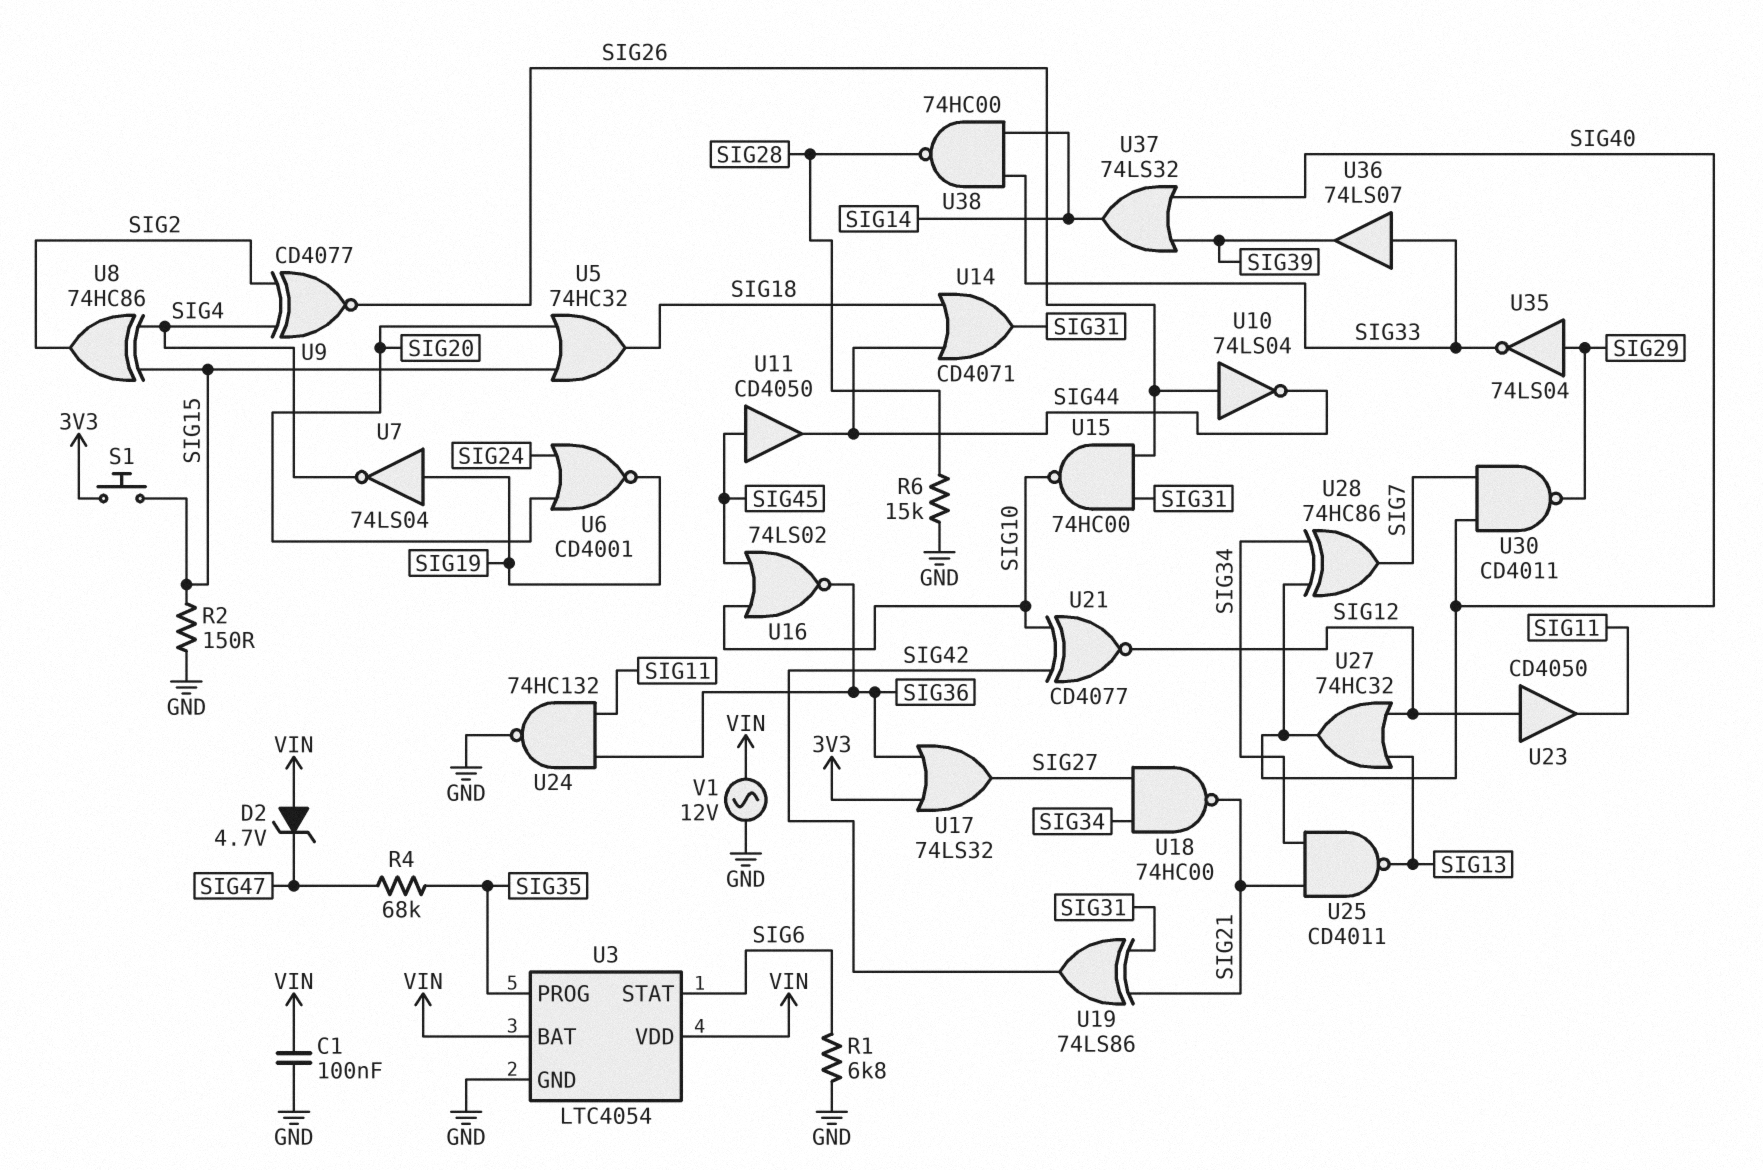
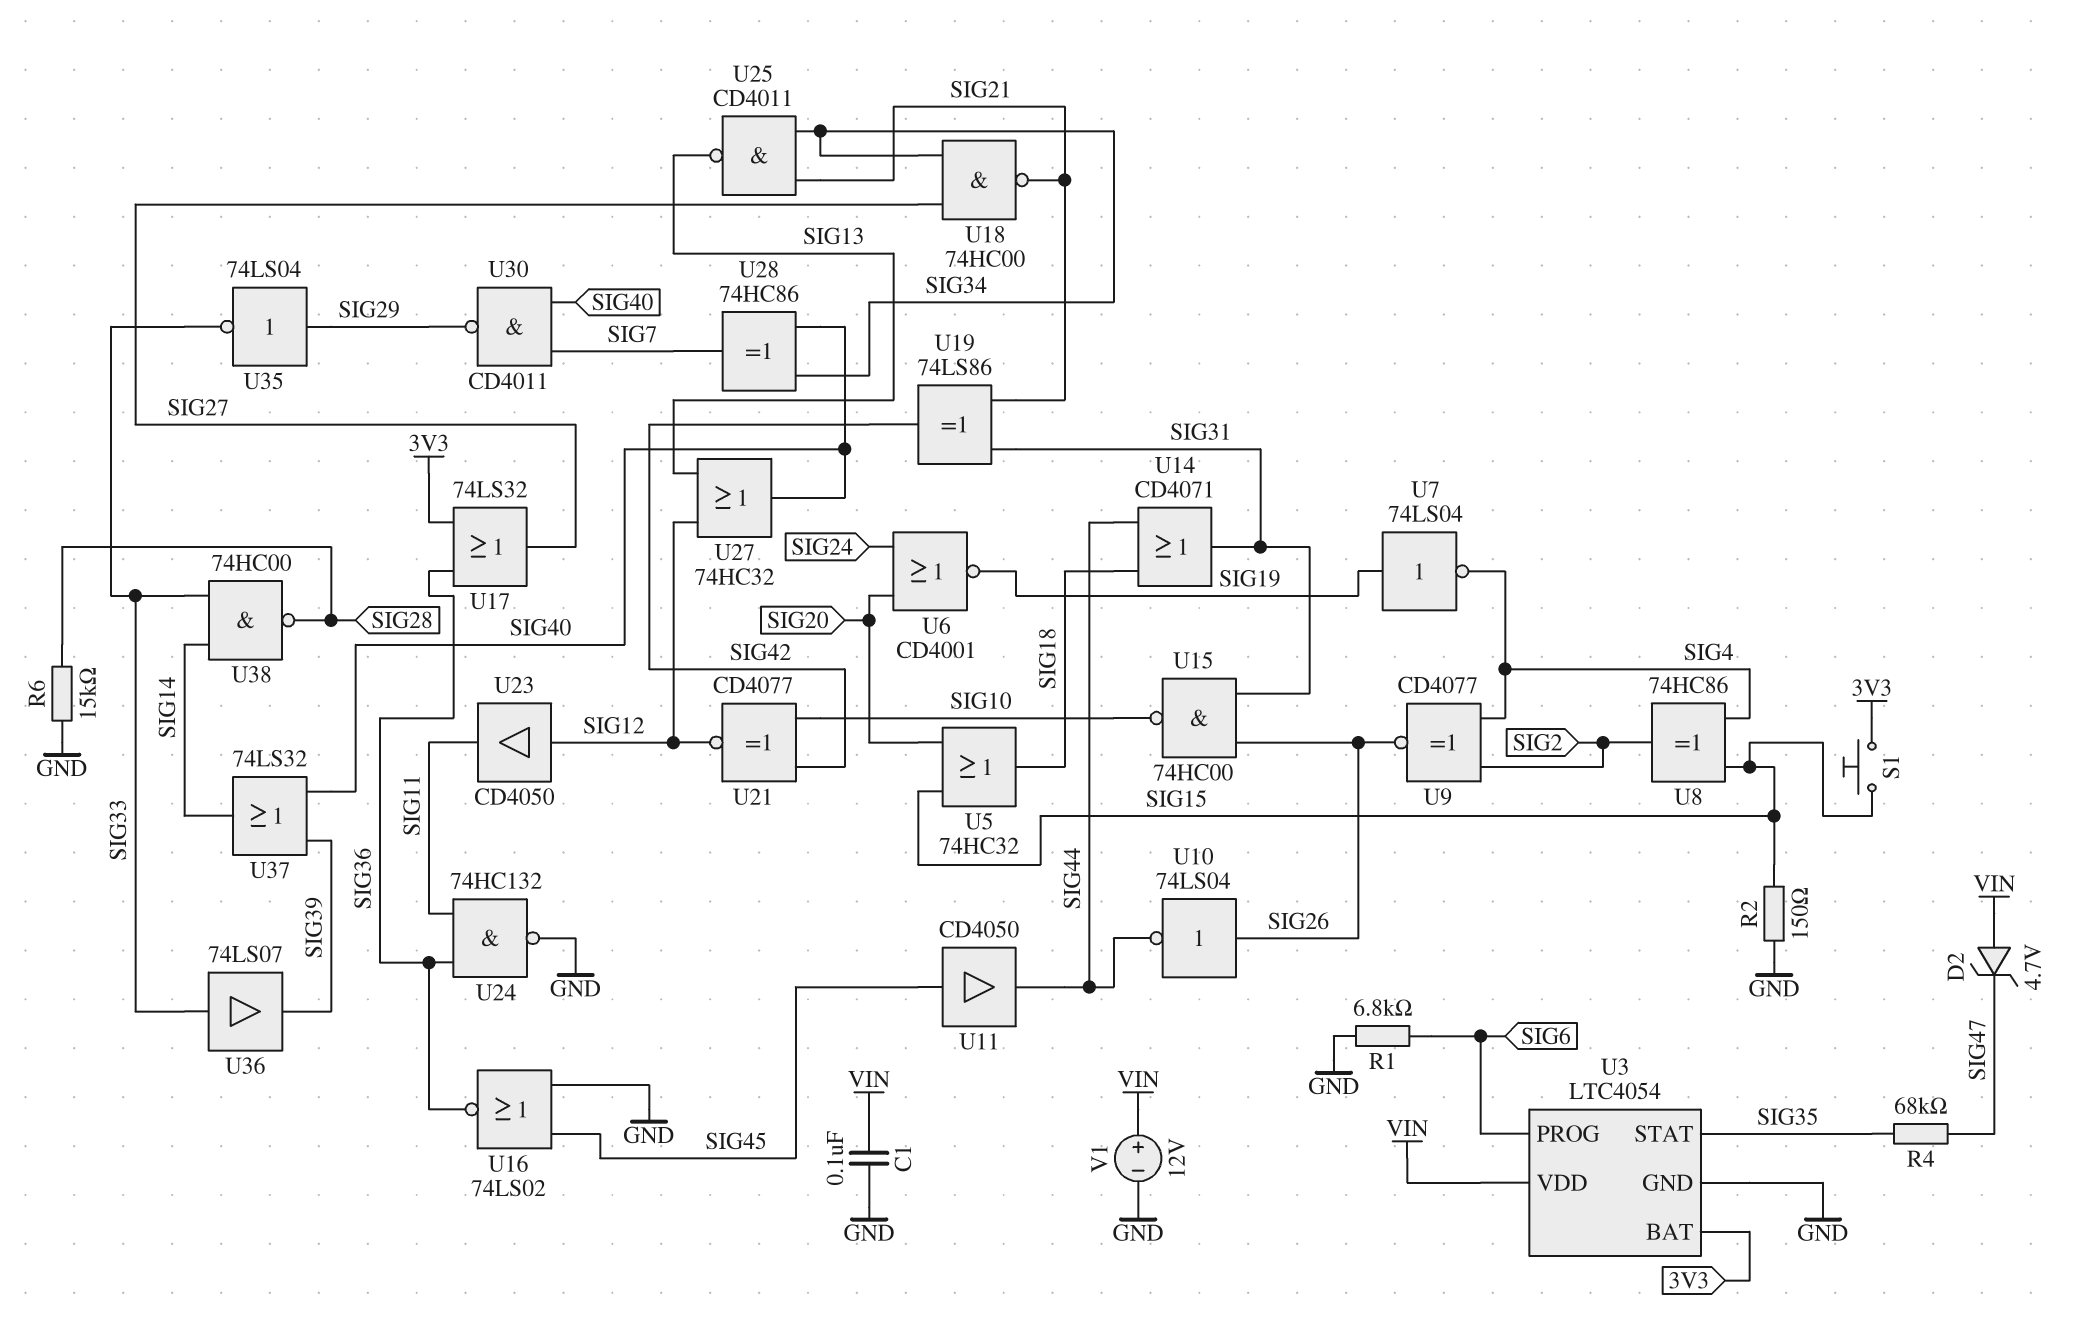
U3 pin BAT: VIN -> 3V3
U3 pin PROG: SIG35 -> SIG6
U3 pin STAT: SIG6 -> SIG35
U16: NOR 74LS02 (in SIG10, in SIG45, out SIG36) -> NOR 74LS02 (in GND, in SIG45, out SIG36)
V1: AC 12V (GND, VIN) -> 12V (plus VIN, minus GND)

